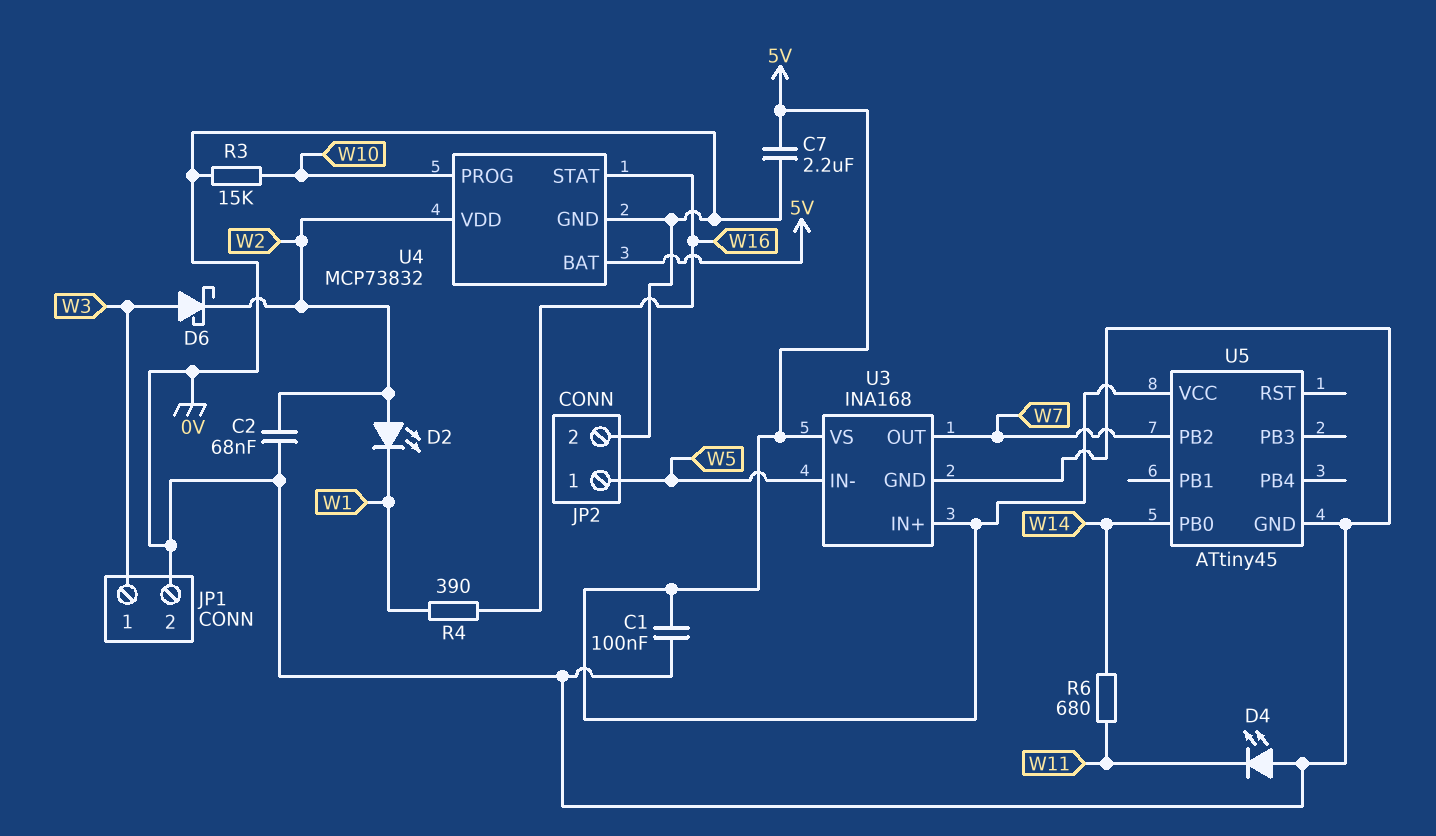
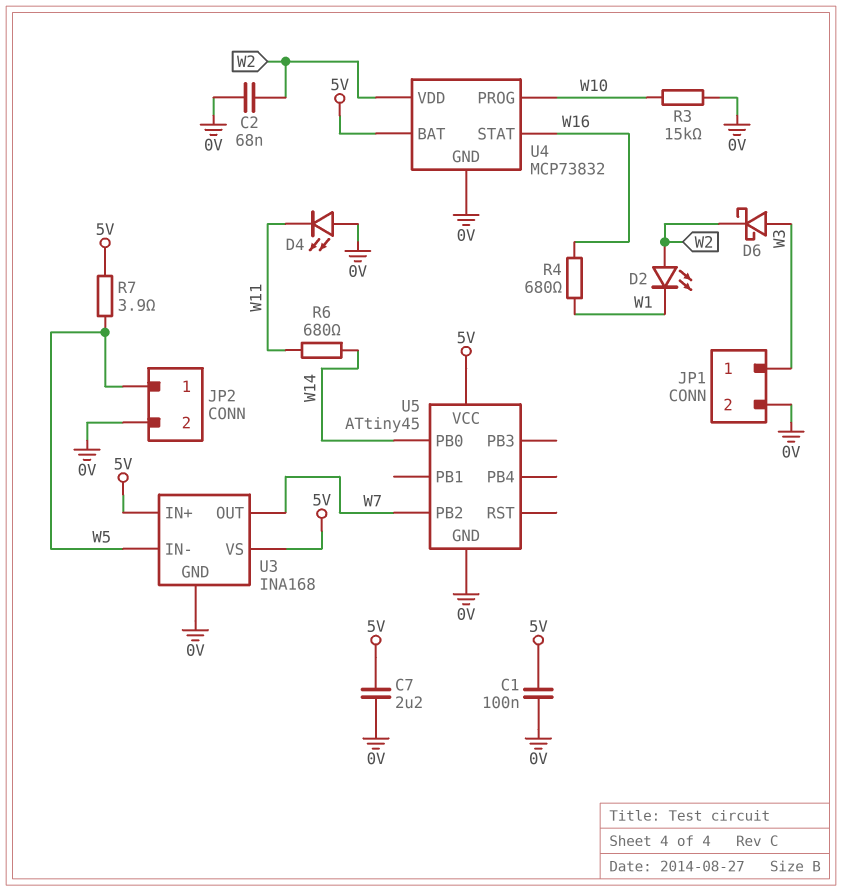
R4: 390 (W1, W16) -> 680 (W1, W16)
R7: none -> 3.9 (5V, W5)

